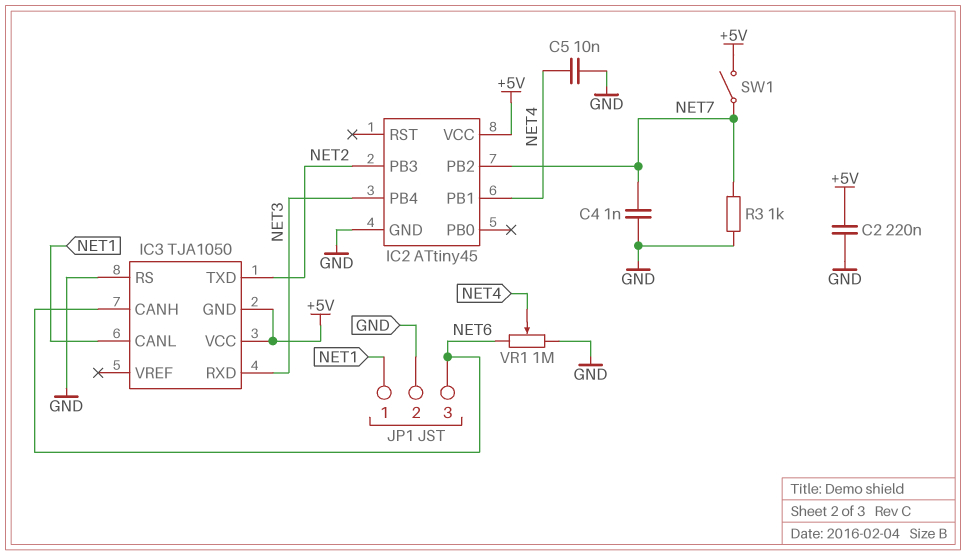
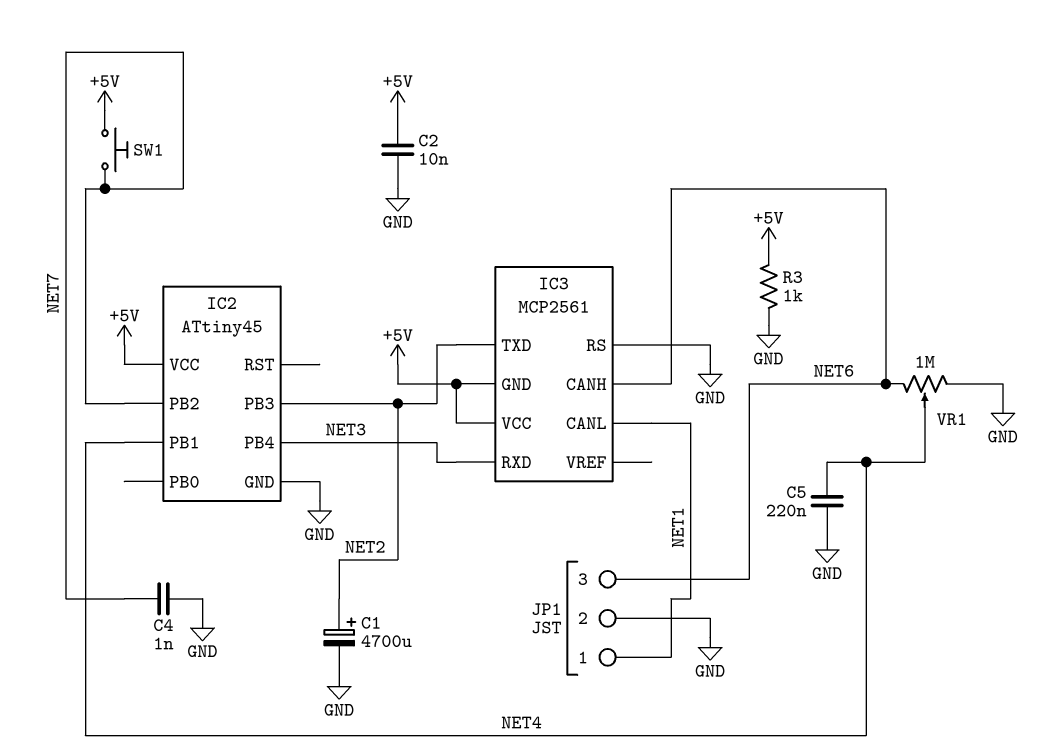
C1: none -> 4700uF (plus NET2, minus GND)
C2: 220nF (+5V, GND) -> 10nF (+5V, GND)
C5: 10nF (GND, NET4) -> 220nF (GND, NET4)
IC3: TJA1050 -> MCP2561
R3: 1k (GND, NET7) -> 1k (+5V, GND)
SW1: switch (+5V, NET7) -> button (+5V, NET7)

